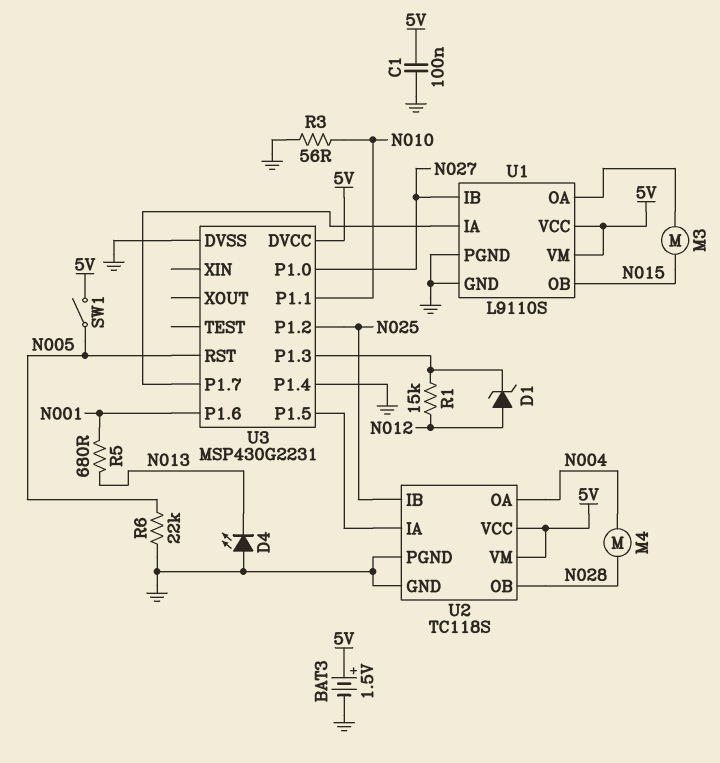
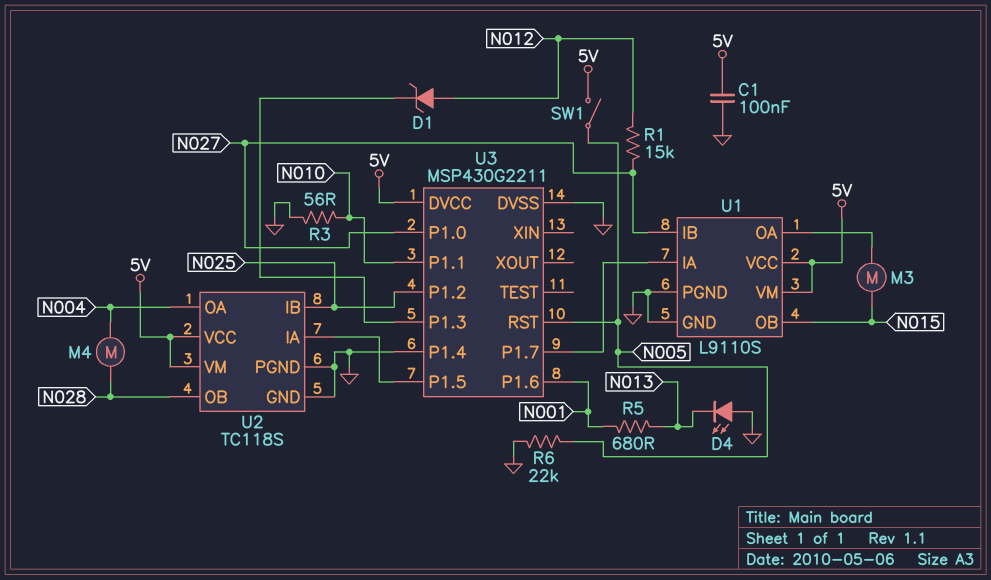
BAT3: 1.5V (plus 5V, minus GND) -> none
R1: 15k (N012, U3/P1.3) -> 15k (N012, N027)
U3: MSP430G2231 -> MSP430G2211

